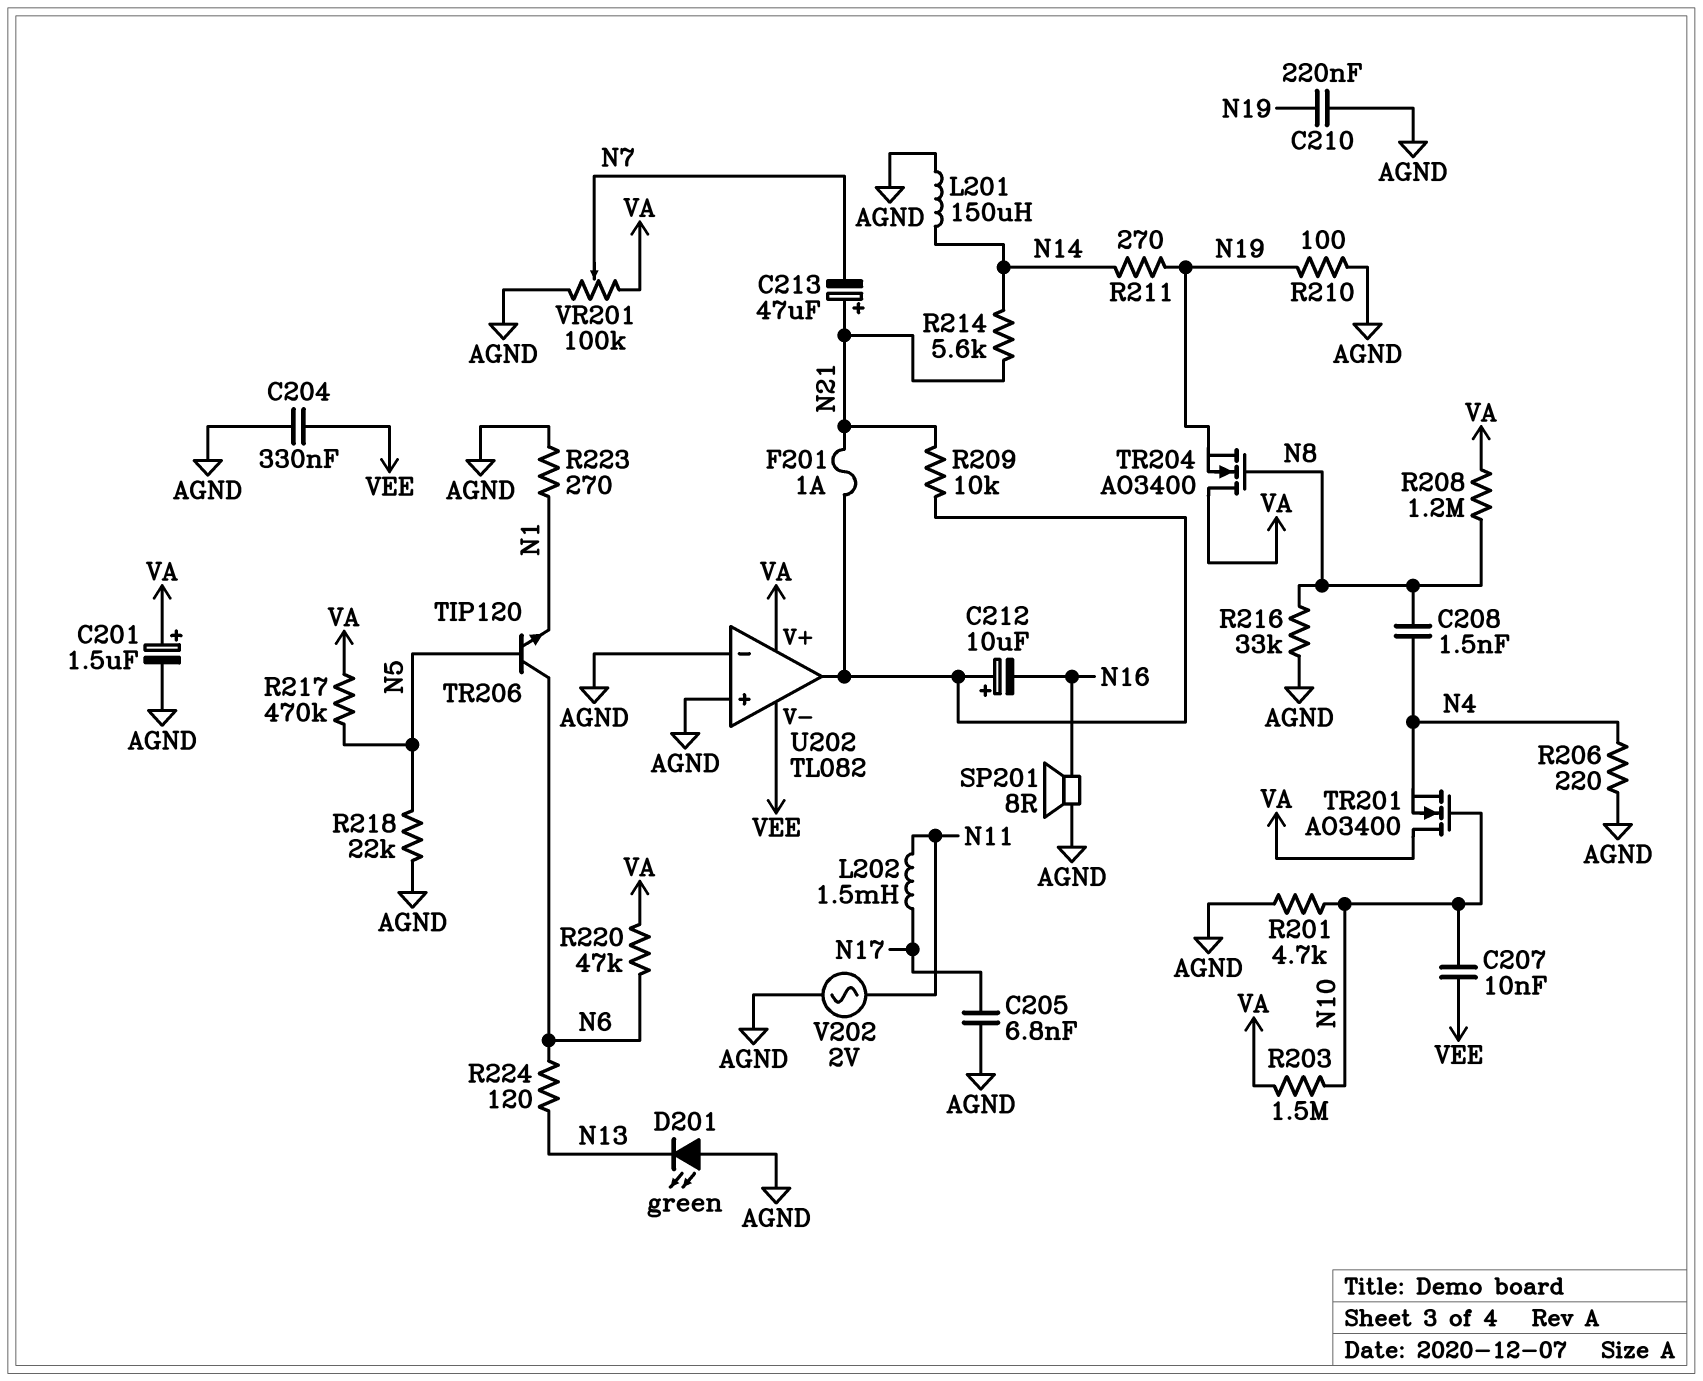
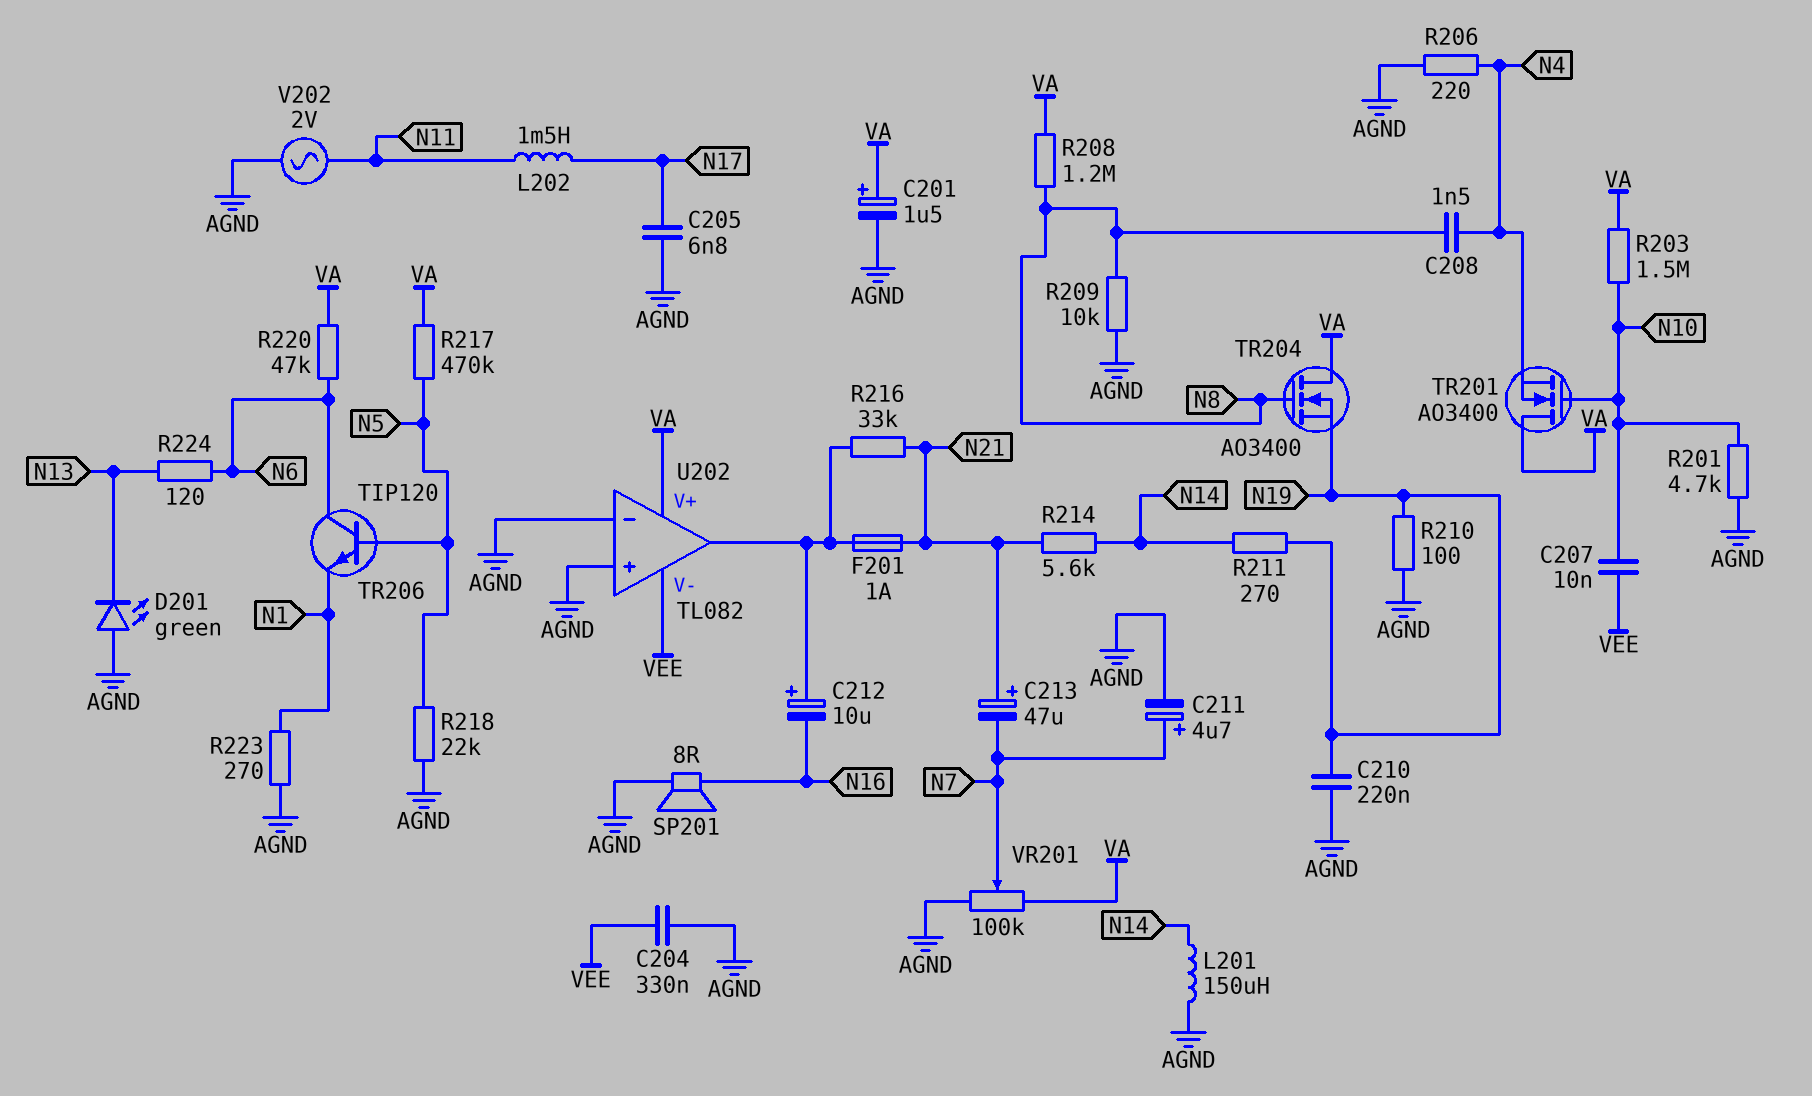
C211: none -> 4.7uF (plus N7, minus AGND)
R209: 10k (N21, U202/out) -> 10k (AGND, N8)
R216: 33k (AGND, N8) -> 33k (N21, U202/out)

